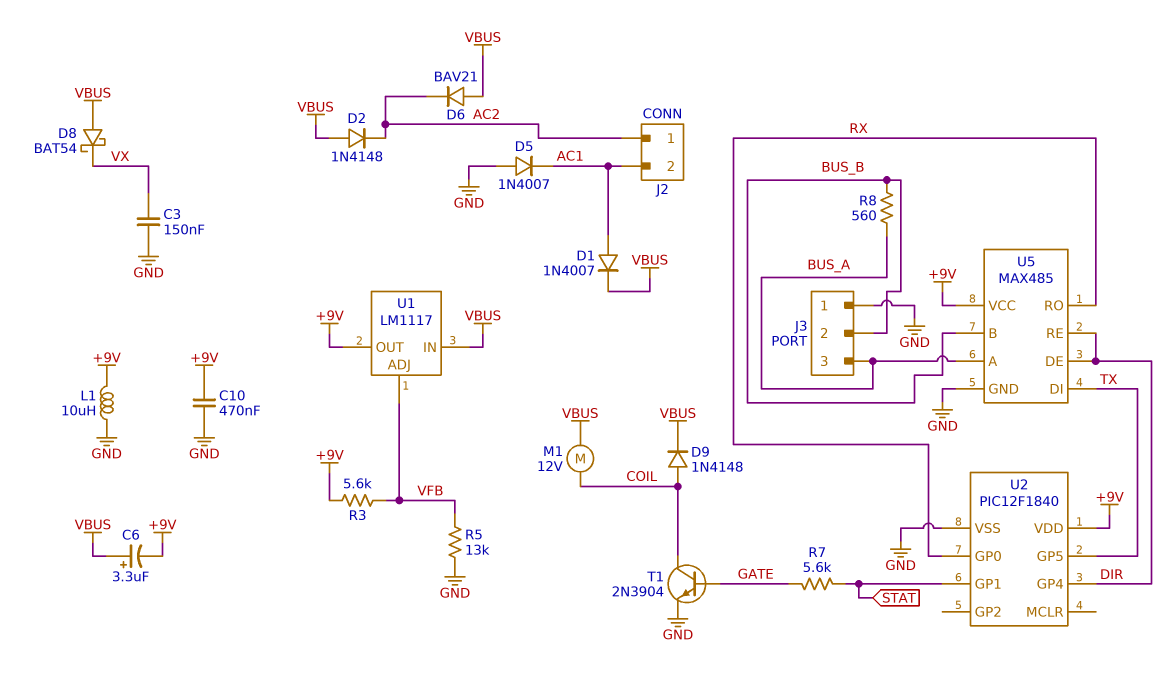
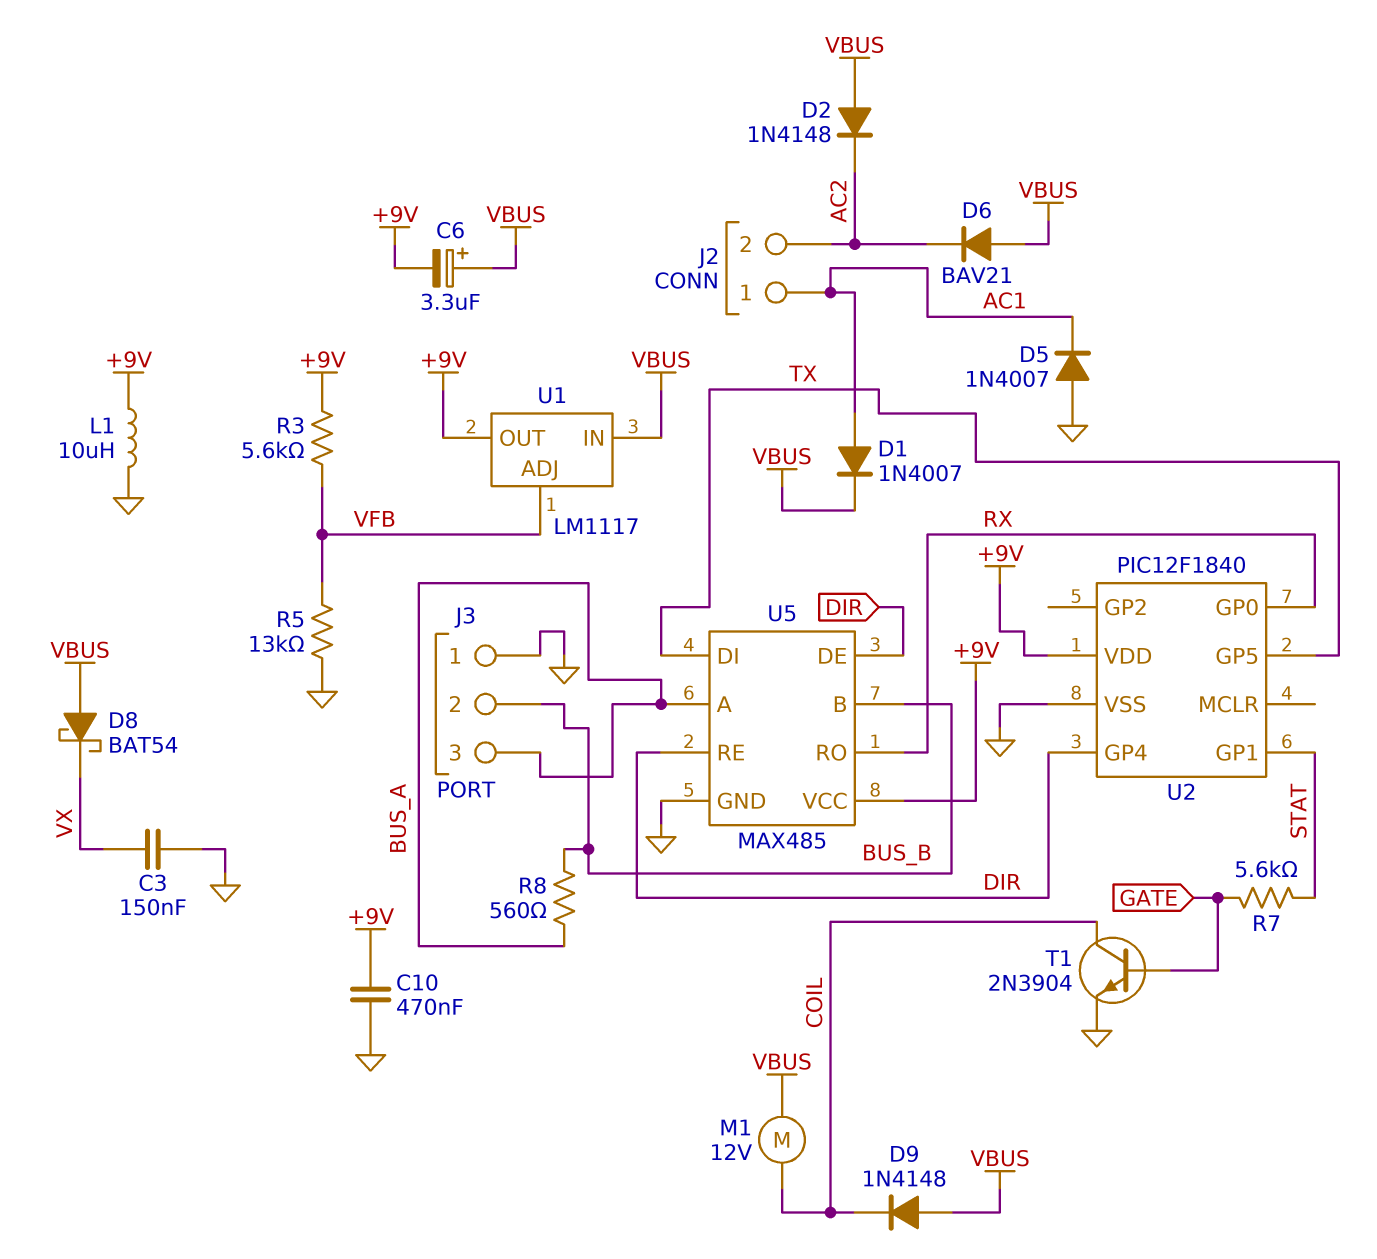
D9: diode 1N4148 (A COIL, K VBUS) -> diode 1N4148 (A VBUS, K COIL)
J2 pin 1: AC2 -> AC1
J2 pin 2: AC1 -> AC2

